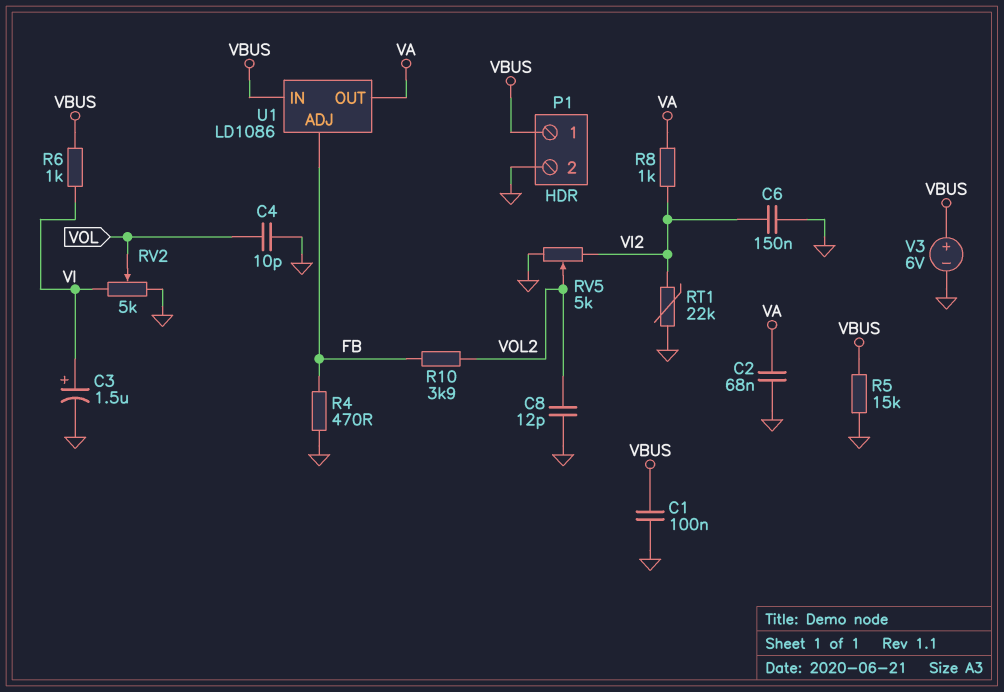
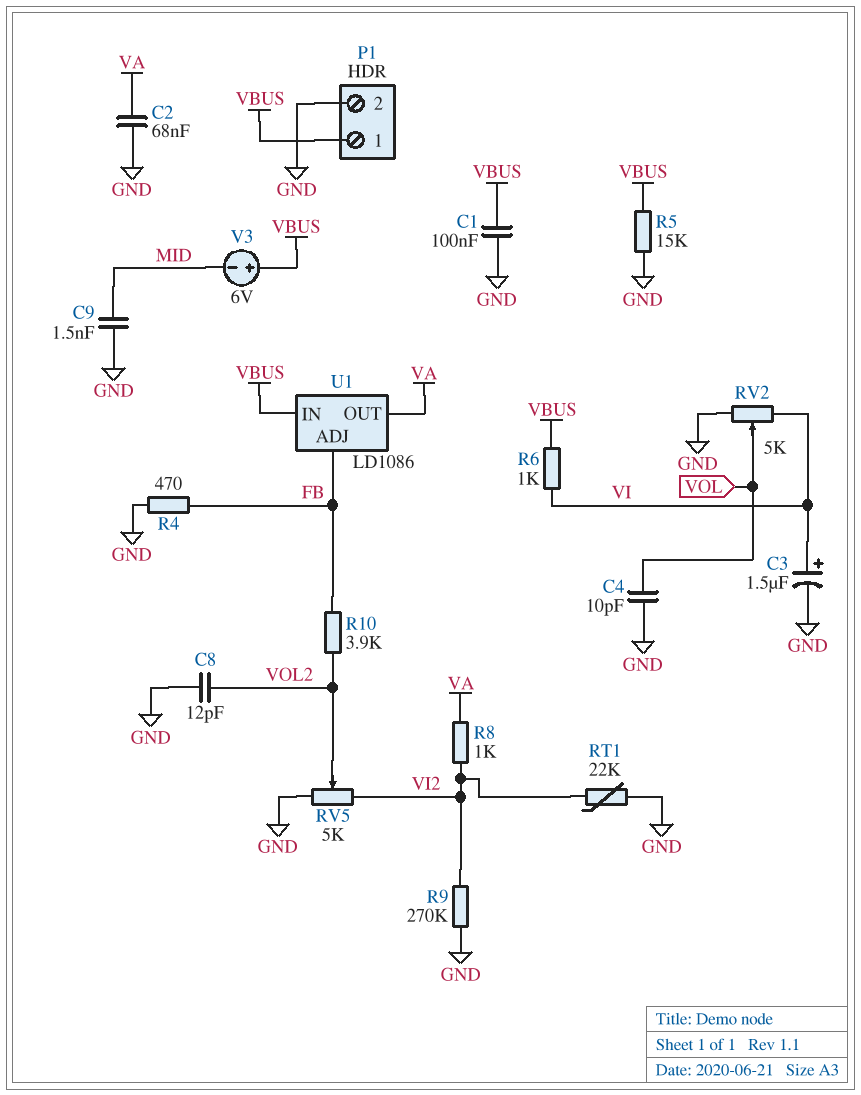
C6: 150nF (GND, VI2) -> none
C9: none -> 1.5nF (GND, MID)
R9: none -> 270k (GND, VI2)
V3: 6V (plus VBUS, minus GND) -> 6V (plus VBUS, minus MID)

